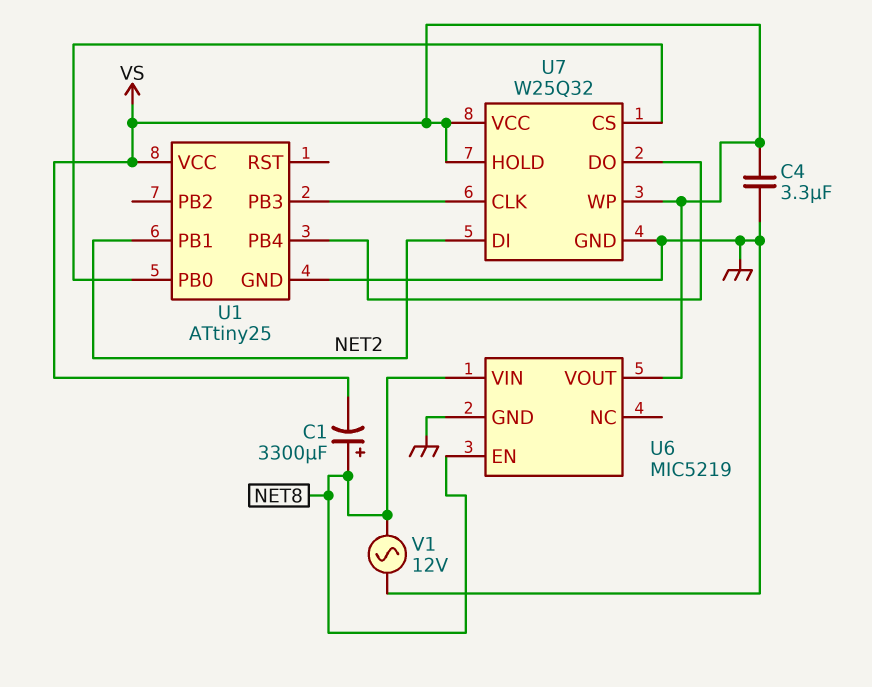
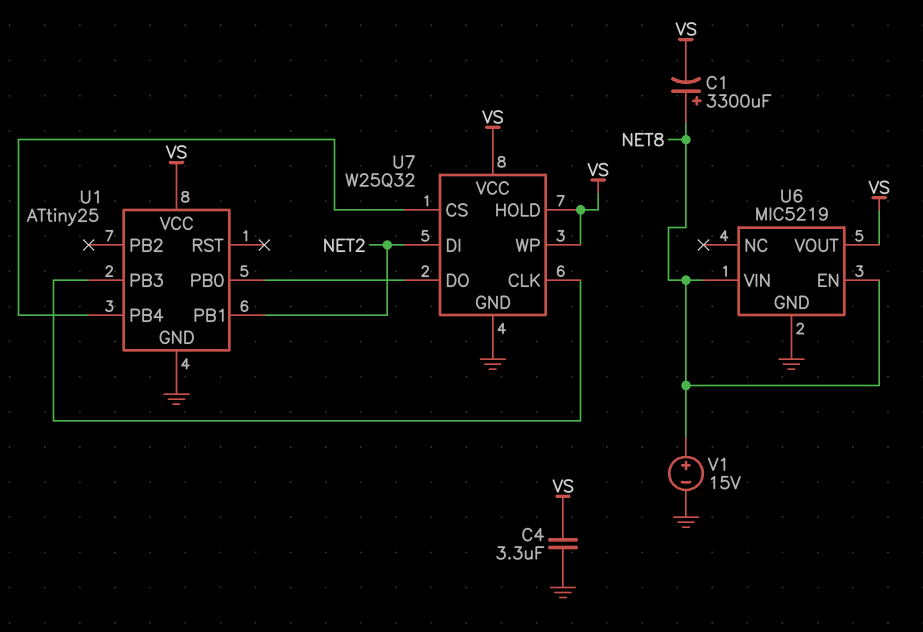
U7 pin CS: U1/PB0 -> U1/PB4
U7 pin DO: U1/PB4 -> U1/PB0
V1: AC 12V (GND, NET8) -> 15V (plus NET8, minus GND)

